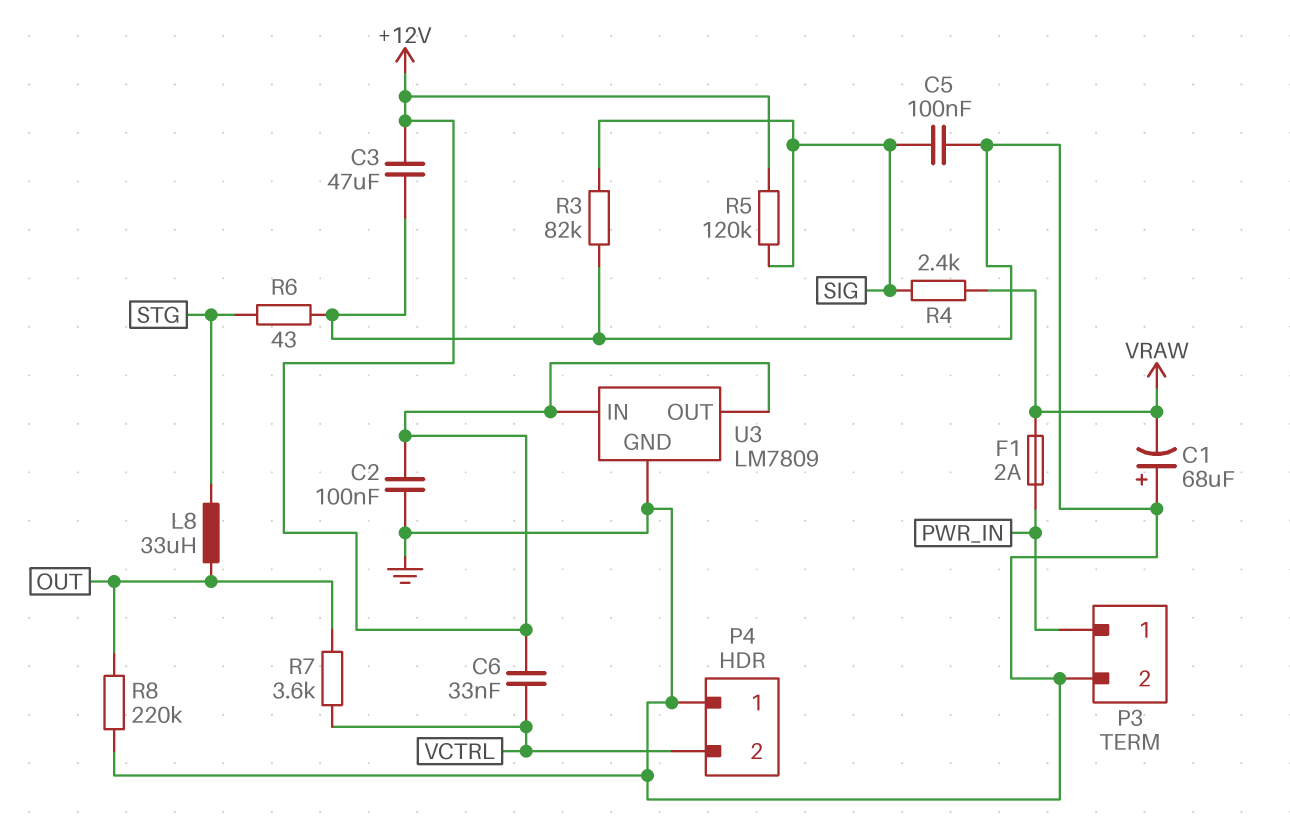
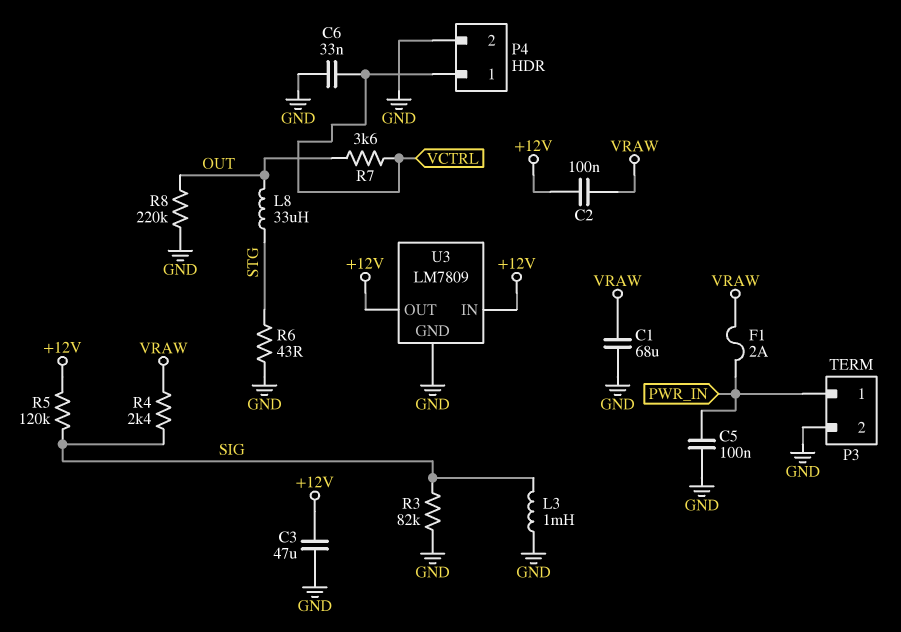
C1: 68uF (plus GND, minus VRAW) -> 68uF (GND, VRAW)
C2: 100nF (+12V, GND) -> 100nF (+12V, VRAW)
C5: 100nF (GND, SIG) -> 100nF (GND, PWR_IN)
C6: 33nF (+12V, VCTRL) -> 33nF (GND, VCTRL)
L3: none -> 1mH (GND, SIG)
P4 pin 1: GND -> VCTRL
P4 pin 2: VCTRL -> GND

